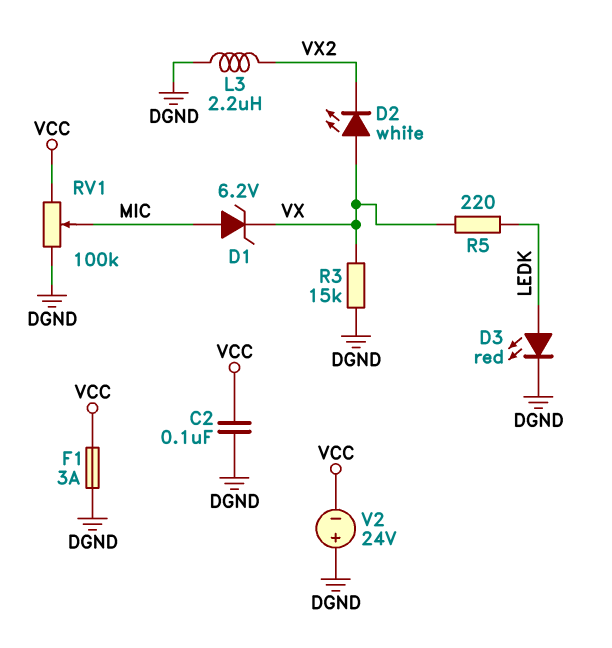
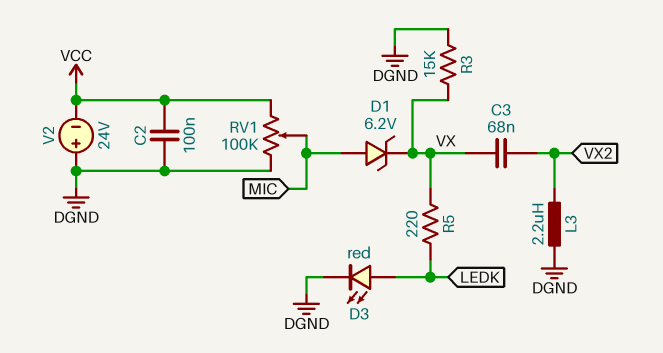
C3: none -> 68nF (VX, VX2)
D2: LED white (A VX, K VX2) -> none
F1: 3A (DGND, VCC) -> none

